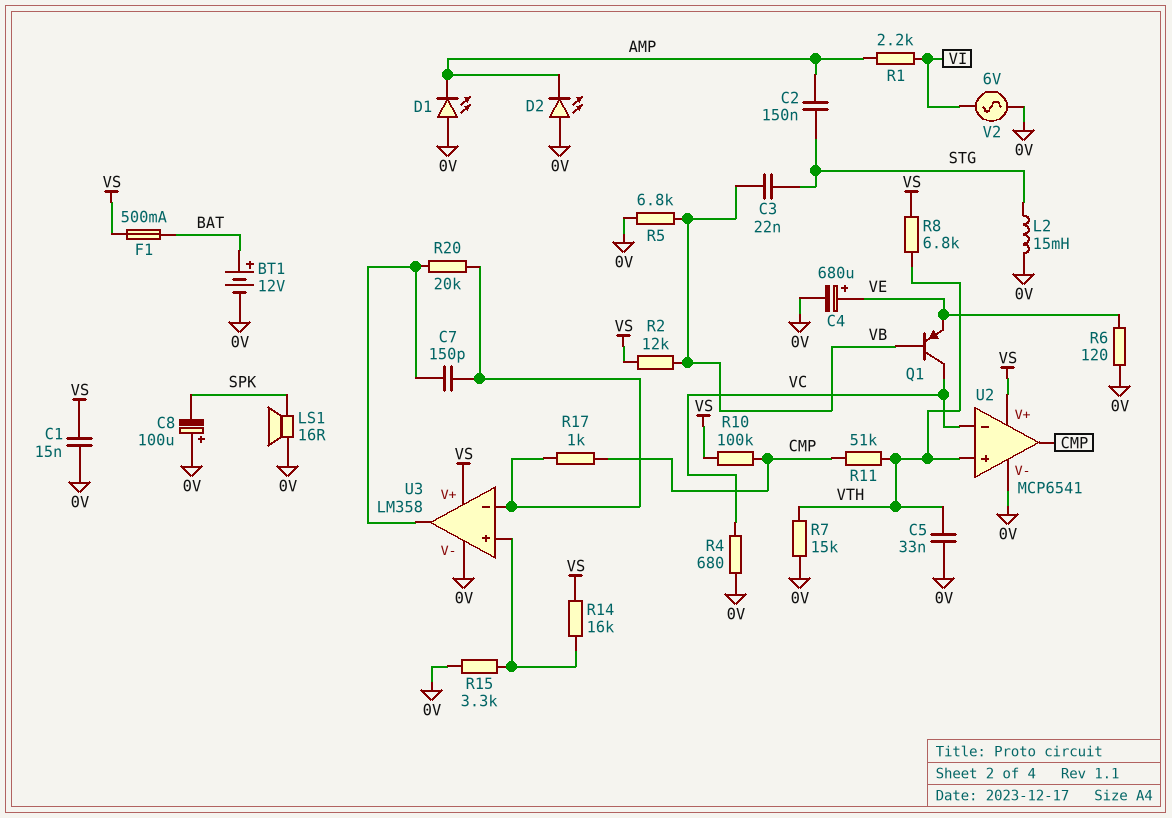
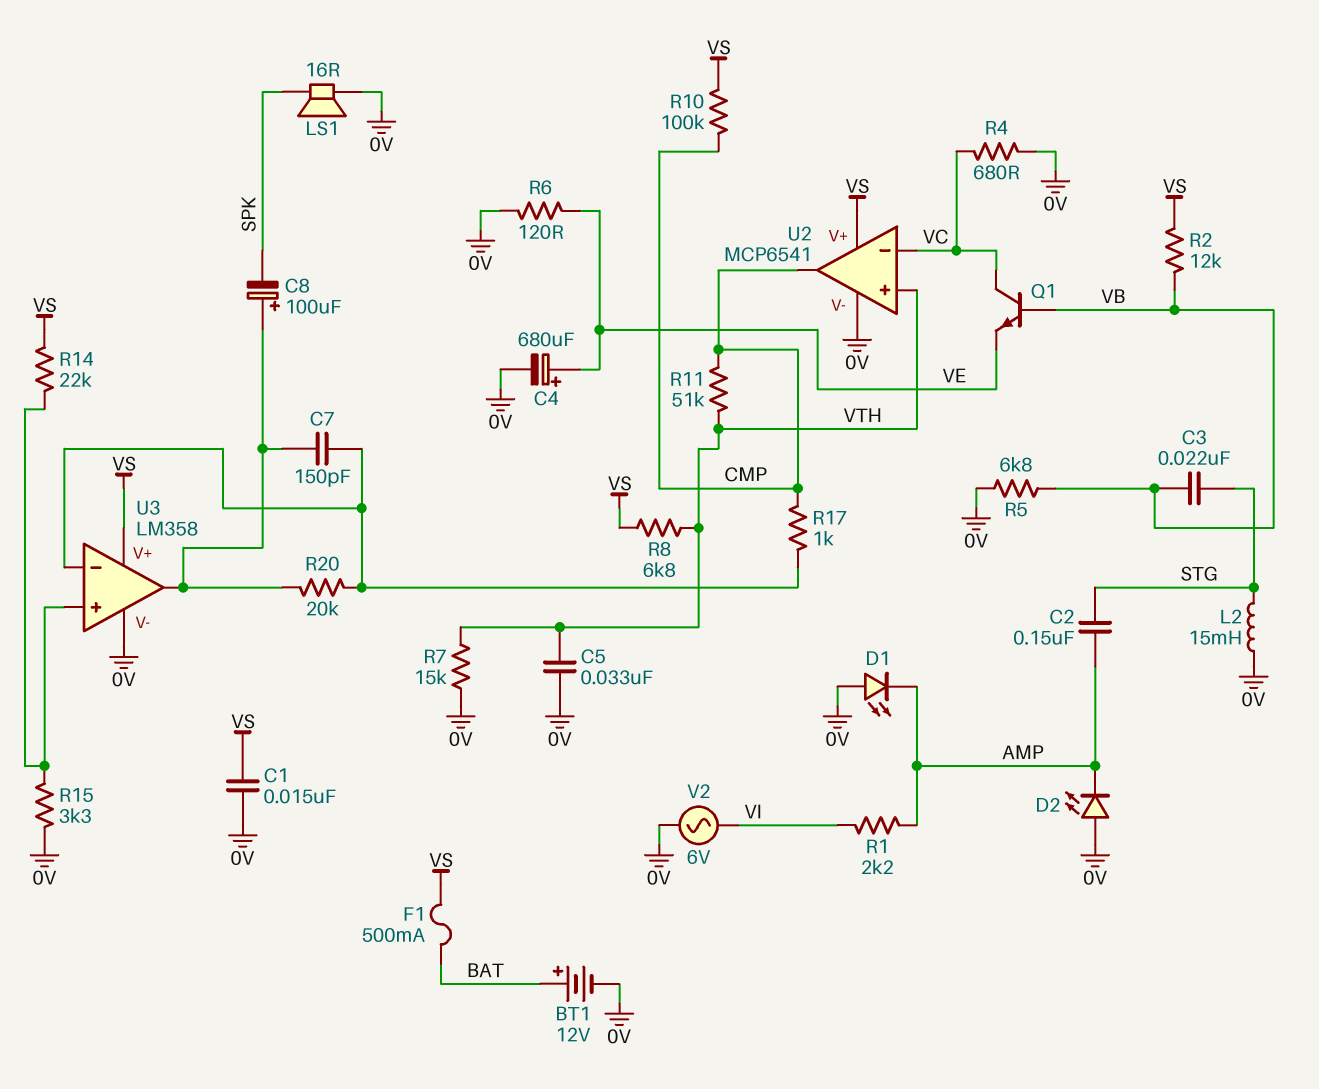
C8: 100uF (plus 0V, minus SPK) -> 100uF (plus U3/out, minus SPK)
Q1: PNP (B VB, C VC, E VE) -> NPN (B VB, C VC, E VE)
R14: 16k (U3/in+, VS) -> 22k (U3/in+, VS)

